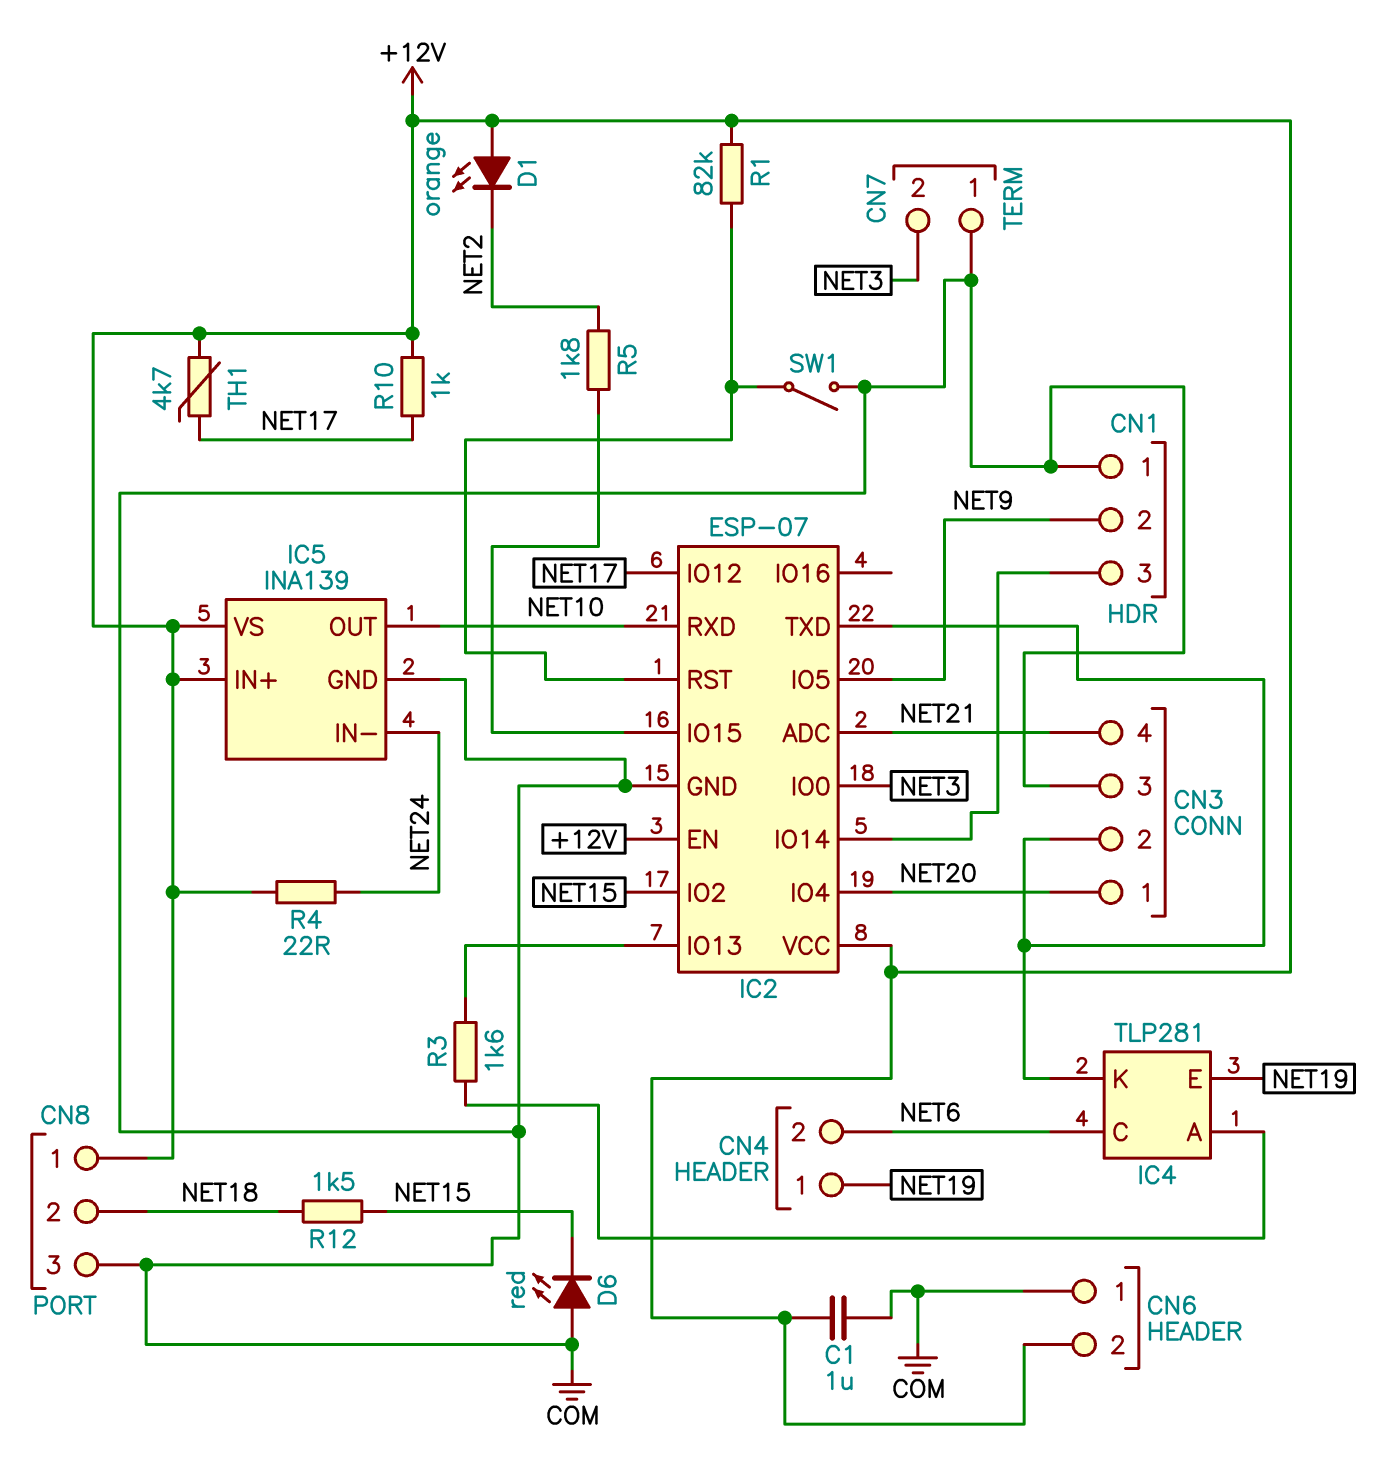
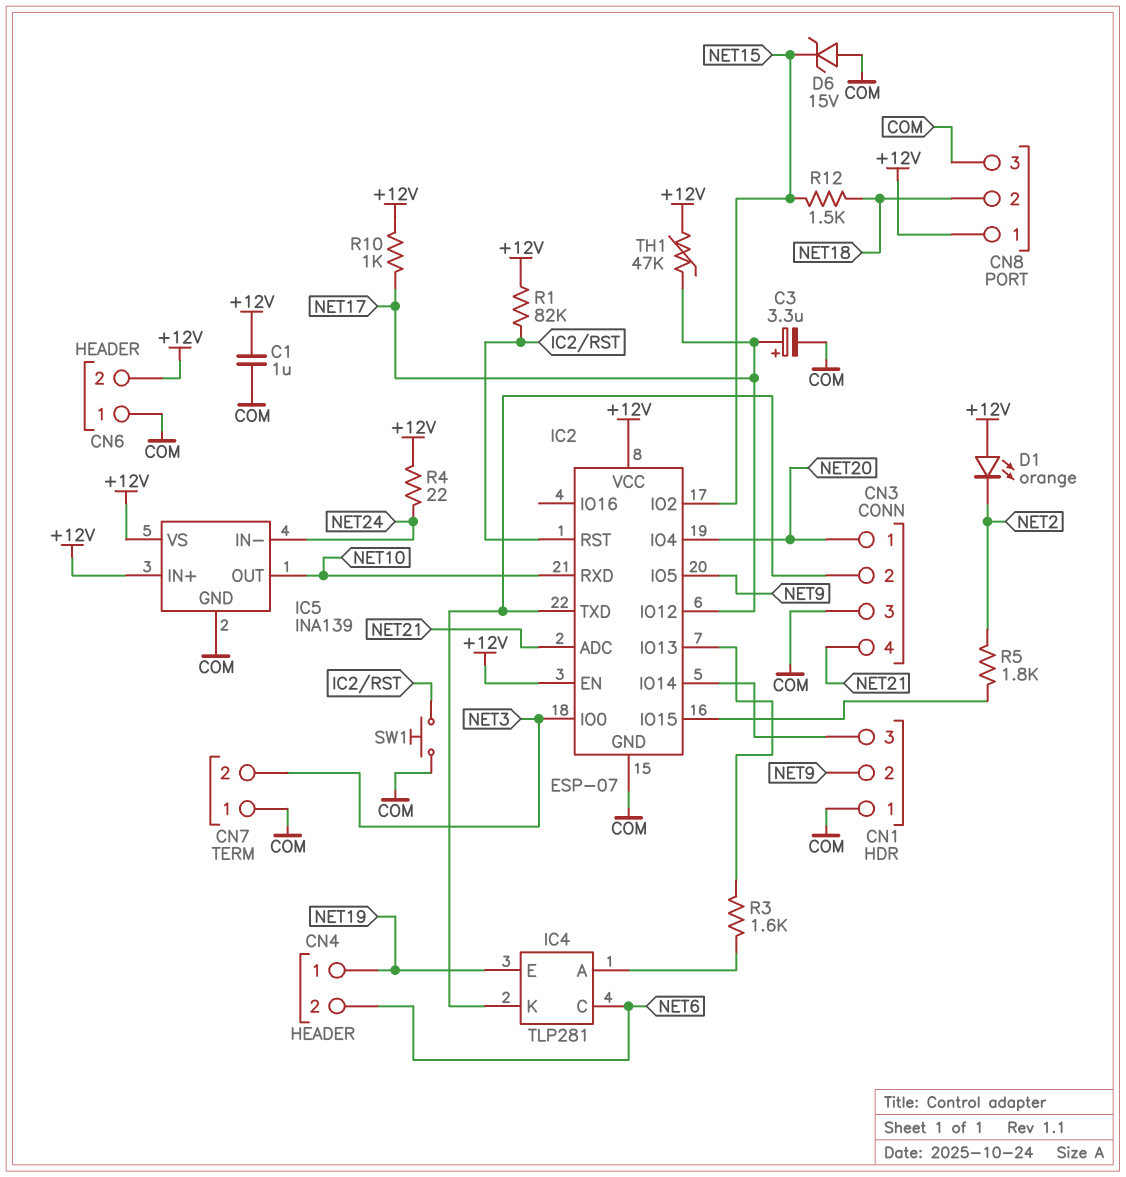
C3: none -> 3.3uF (plus NET17, minus COM)
D6: LED red (A COM, K NET15) -> zener 15V (A COM, K NET15)
SW1: switch (COM, IC2/RST) -> button (COM, IC2/RST)
TH1: 4.7k (+12V, NET17) -> 47k (+12V, NET17)

